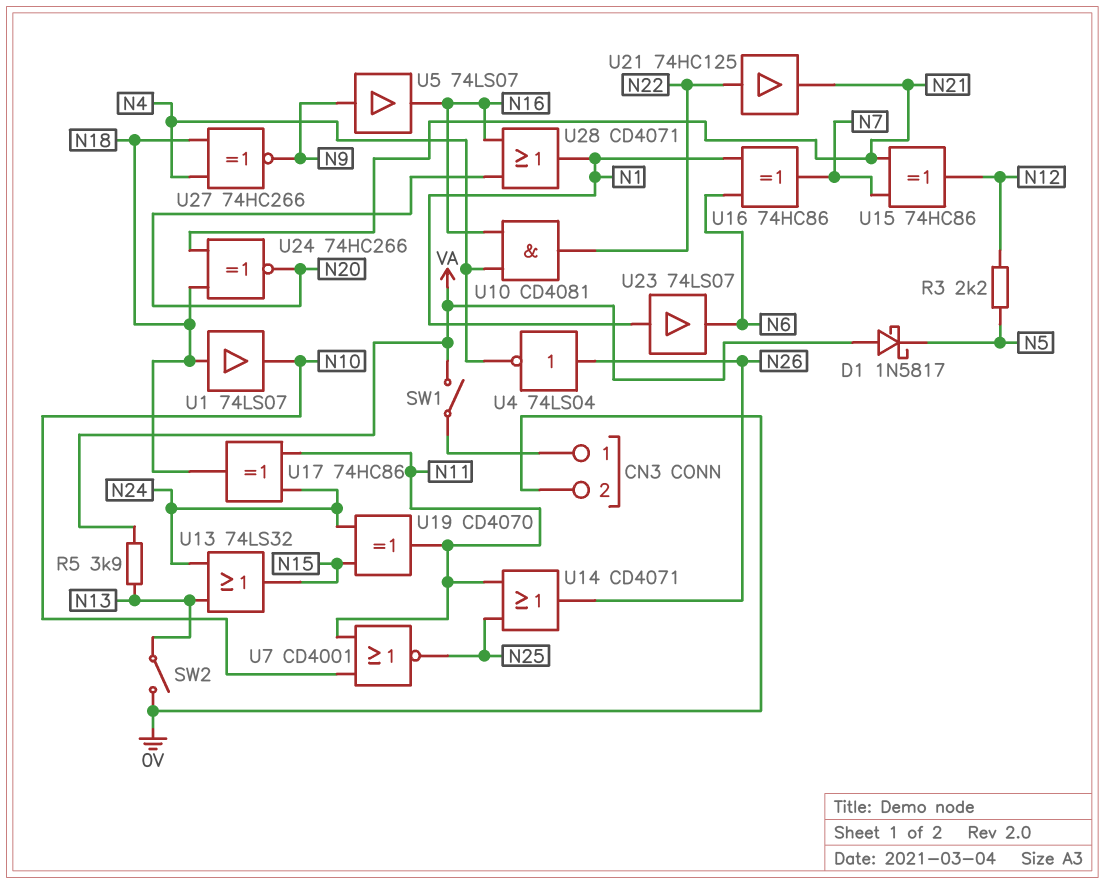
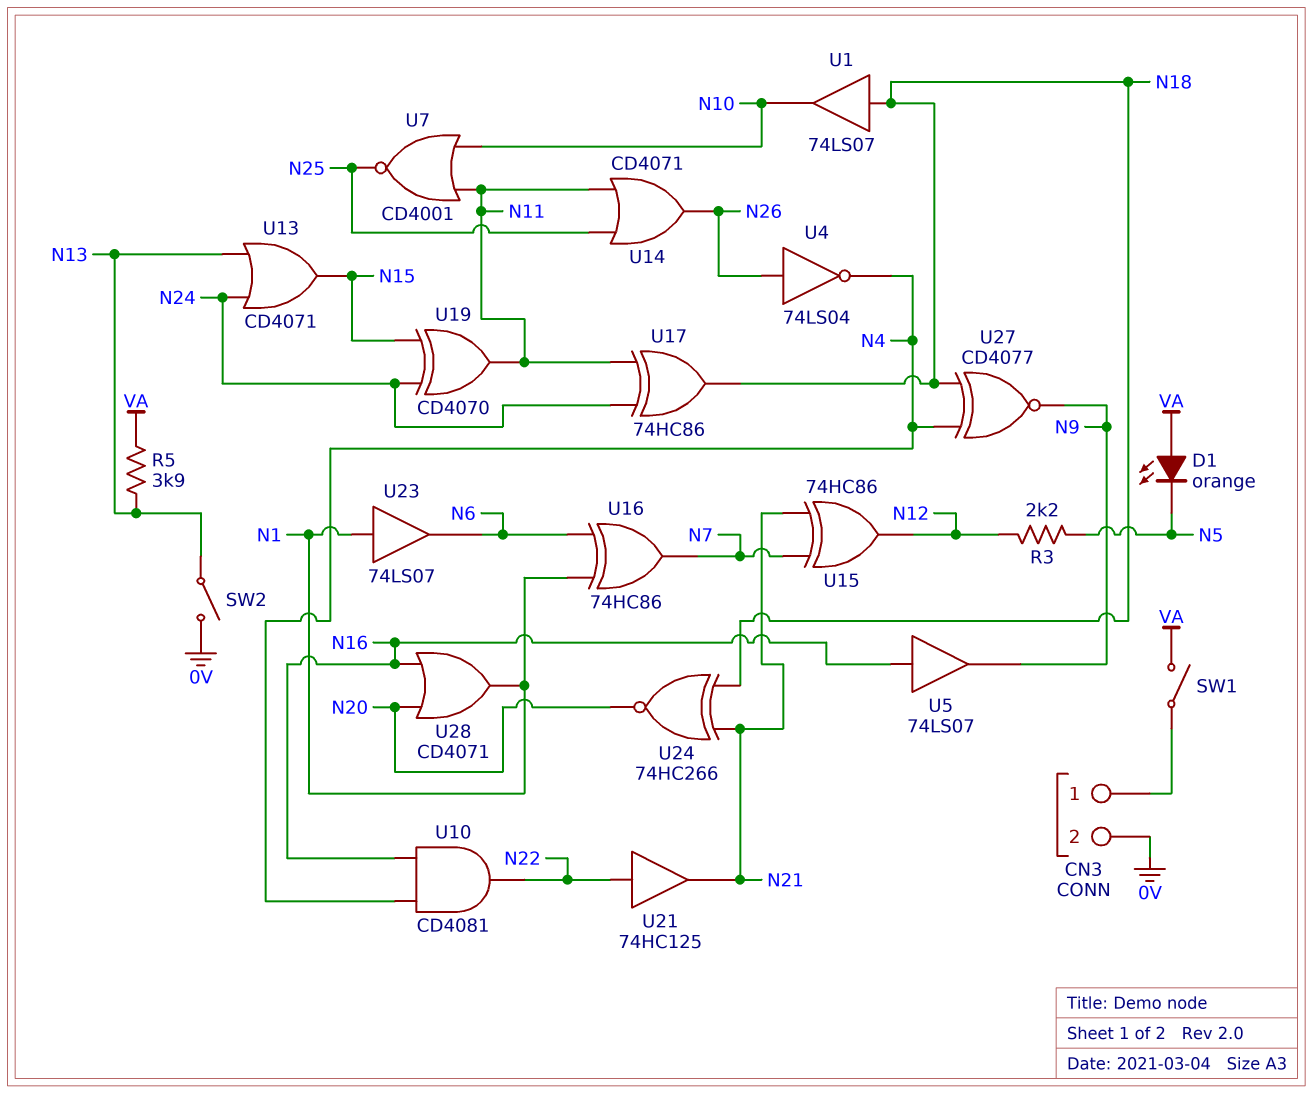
D1: schottky 1N5817 (A VA, K N5) -> LED orange (A VA, K N5)
U5: buffer 74LS07 (in N9, out N16) -> buffer 74LS07 (in N16, out N9)
U13: OR 74LS32 (in N13, in N24, out N15) -> OR CD4071 (in N13, in N24, out N15)
U27: XNOR 74HC266 (in N4, in N18, out N9) -> XNOR CD4077 (in N4, in N18, out N9)

